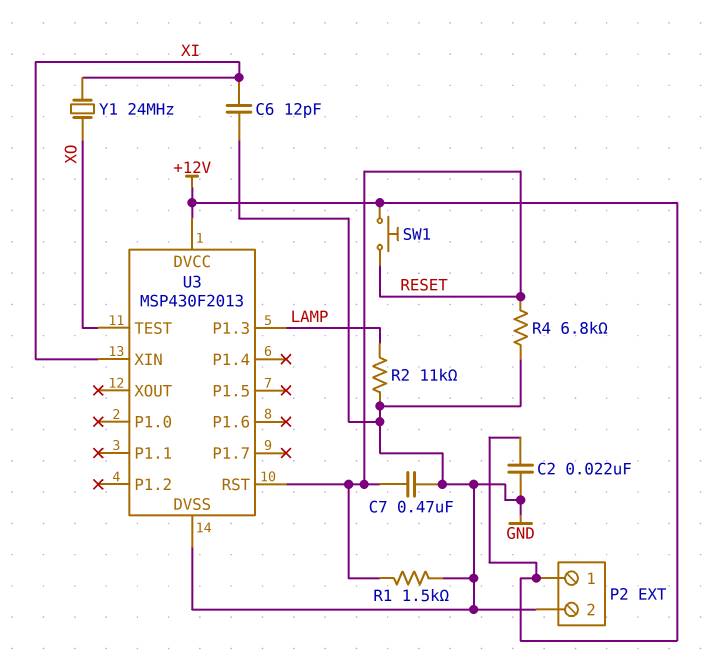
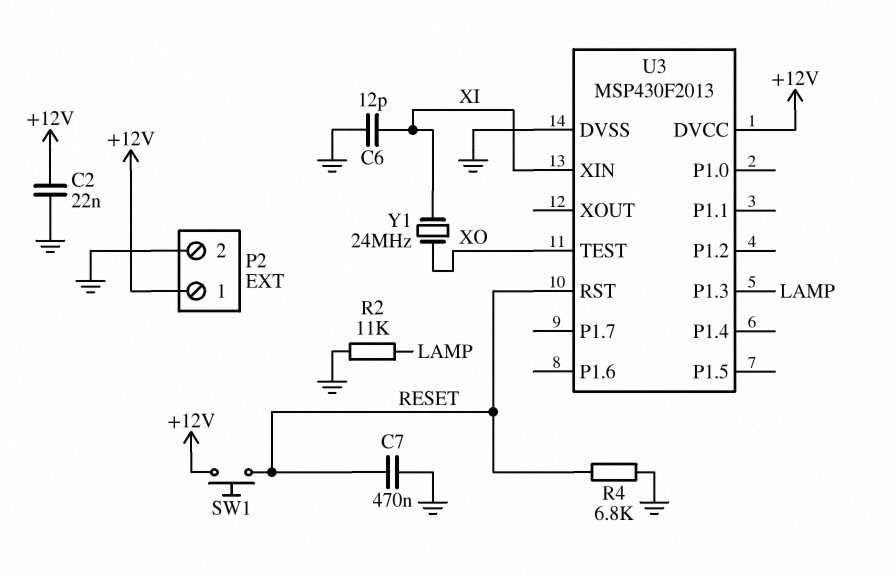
R1: 1.5k (GND, RESET) -> none

